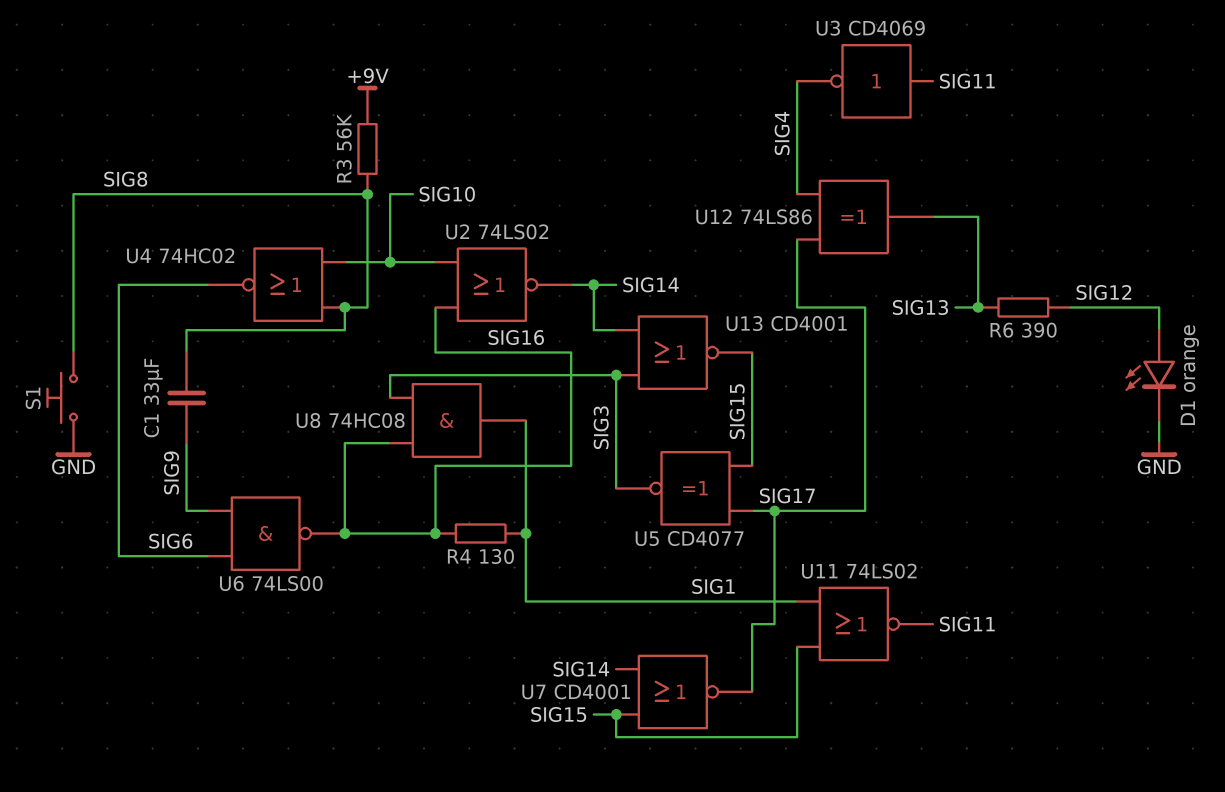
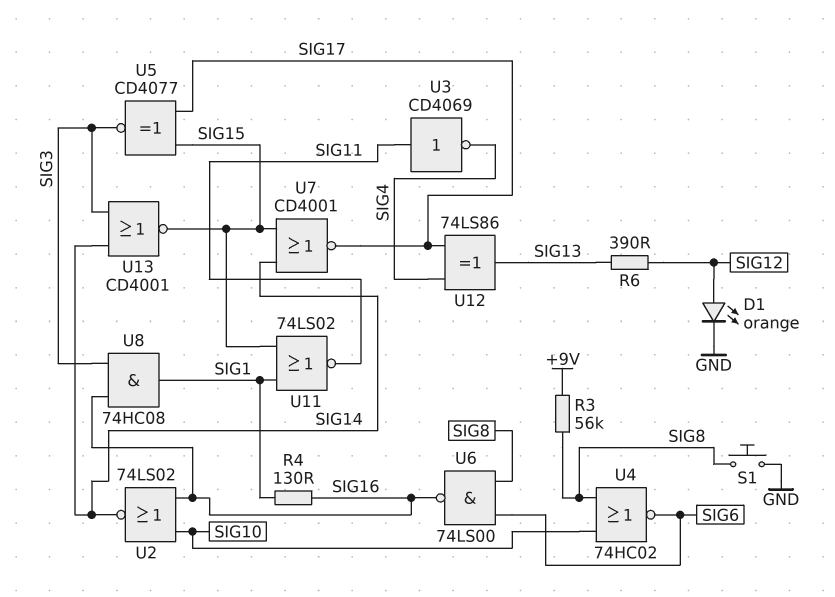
C1: 33uF (SIG8, SIG9) -> none
U6: NAND 74LS00 (in SIG6, in SIG9, out SIG16) -> NAND 74LS00 (in SIG6, in SIG8, out SIG16)

